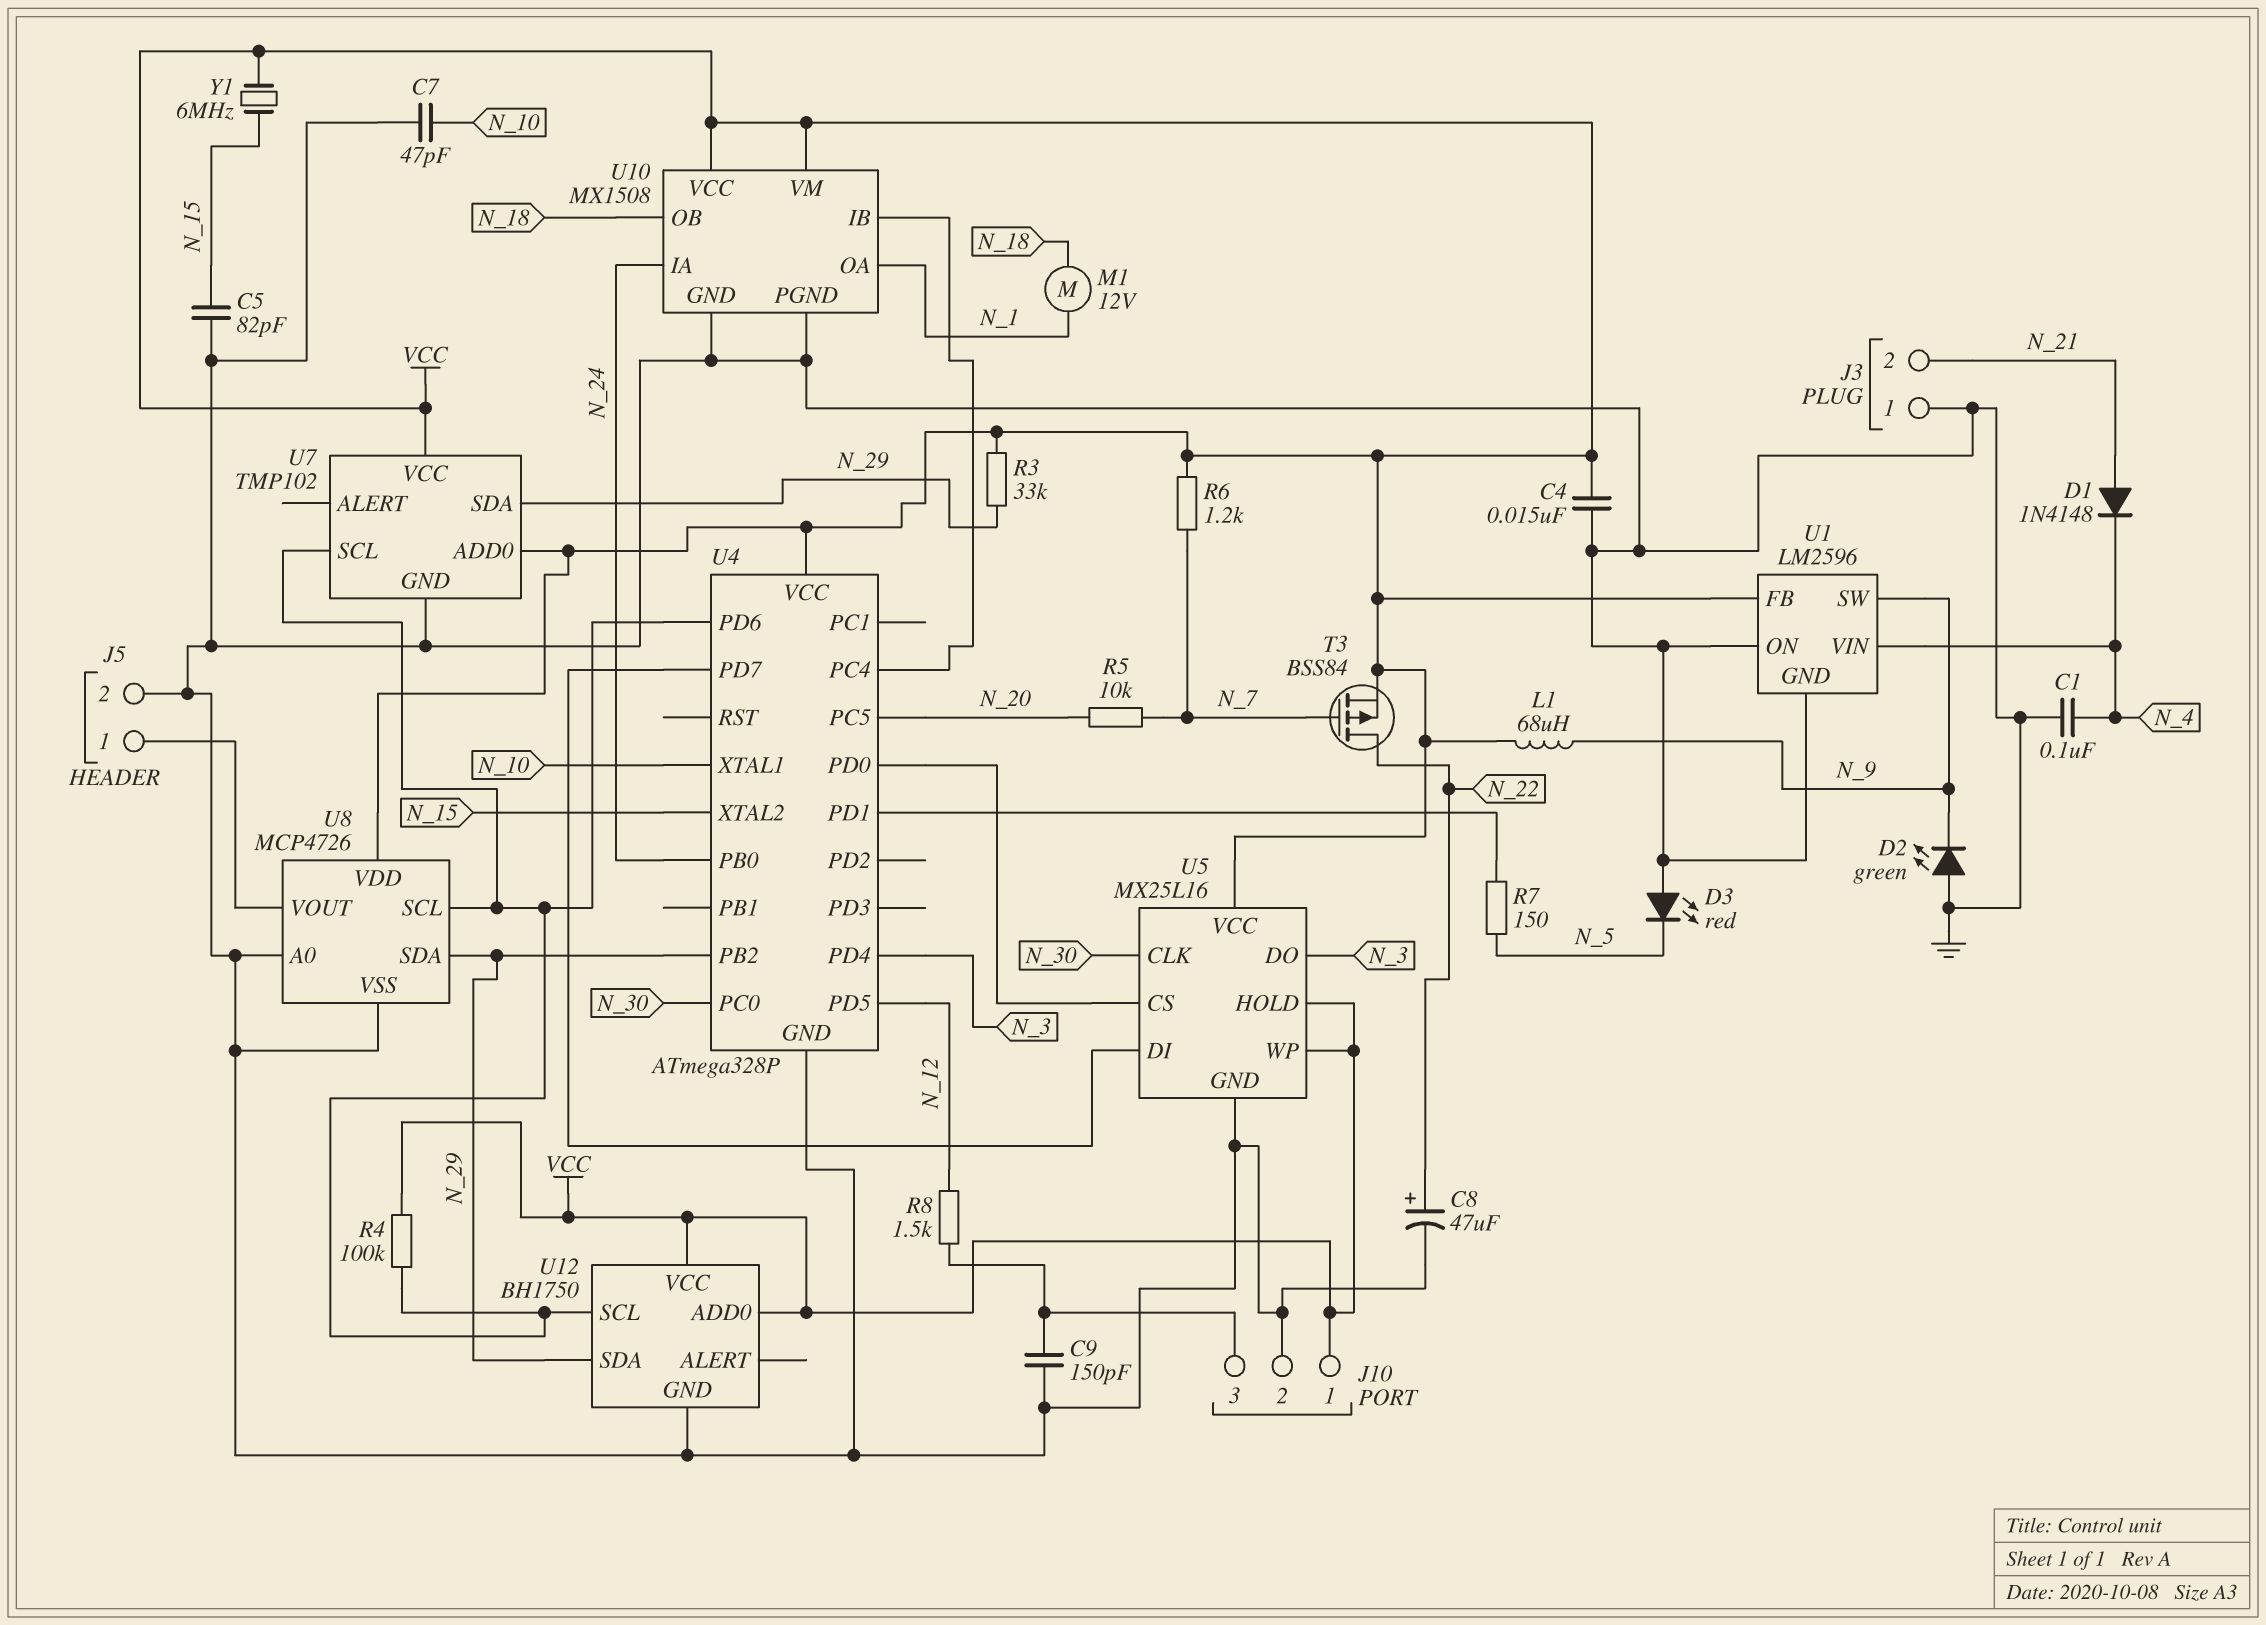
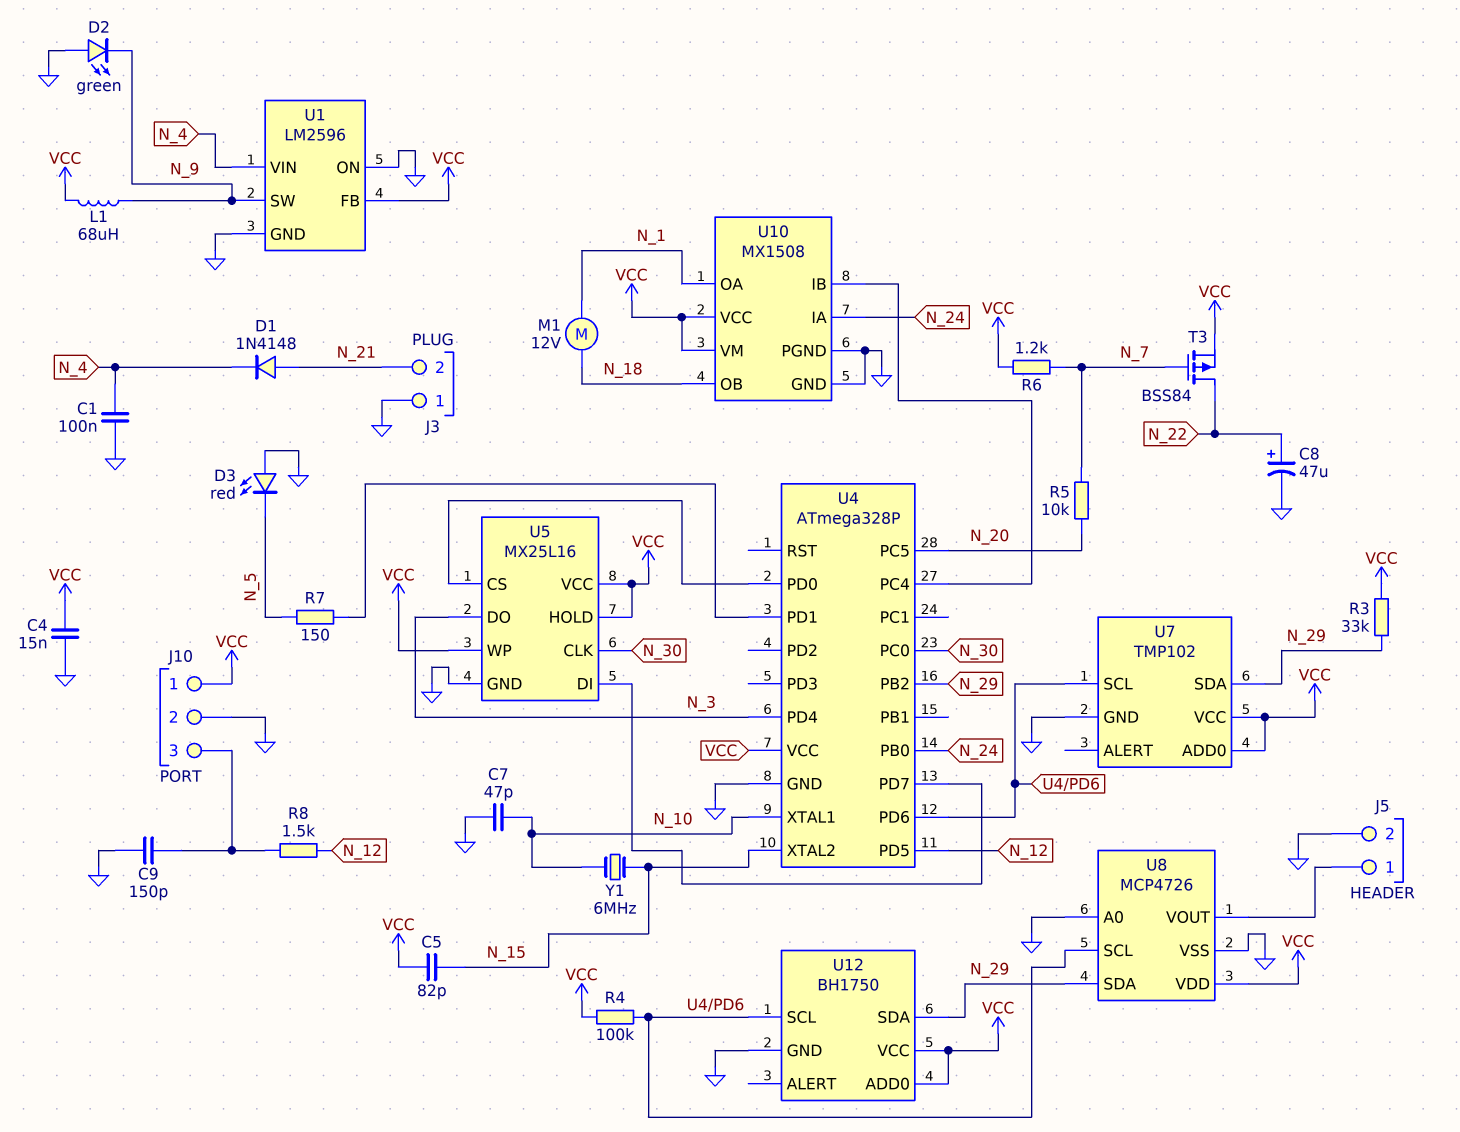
C5: 82pF (GND, N_15) -> 82pF (N_15, VCC)
Y1: 6MHz (N_15, VCC) -> 6MHz (N_10, N_15)

